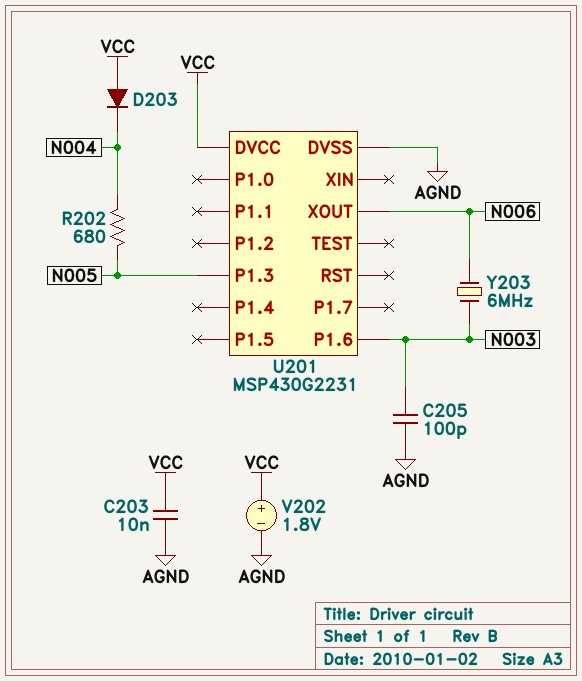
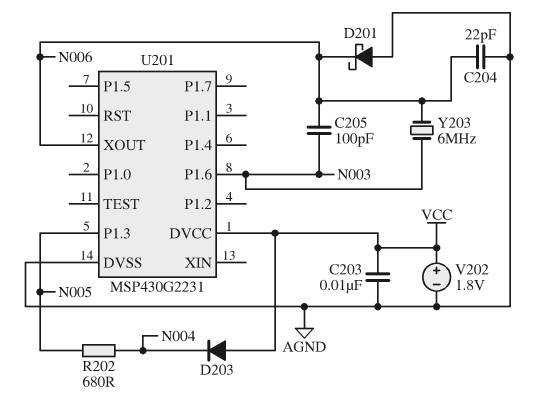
C204: none -> 22pF (AGND, N006)
C205: 100pF (AGND, N003) -> 100pF (N003, N006)
D201: none -> schottky (A AGND, K N006)

